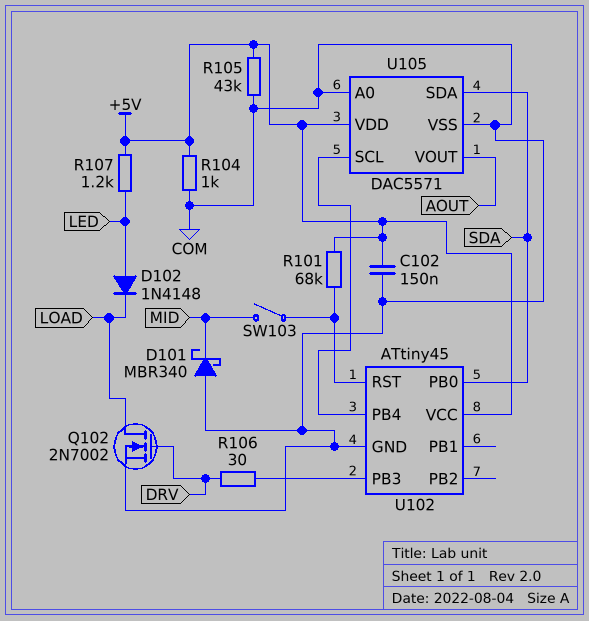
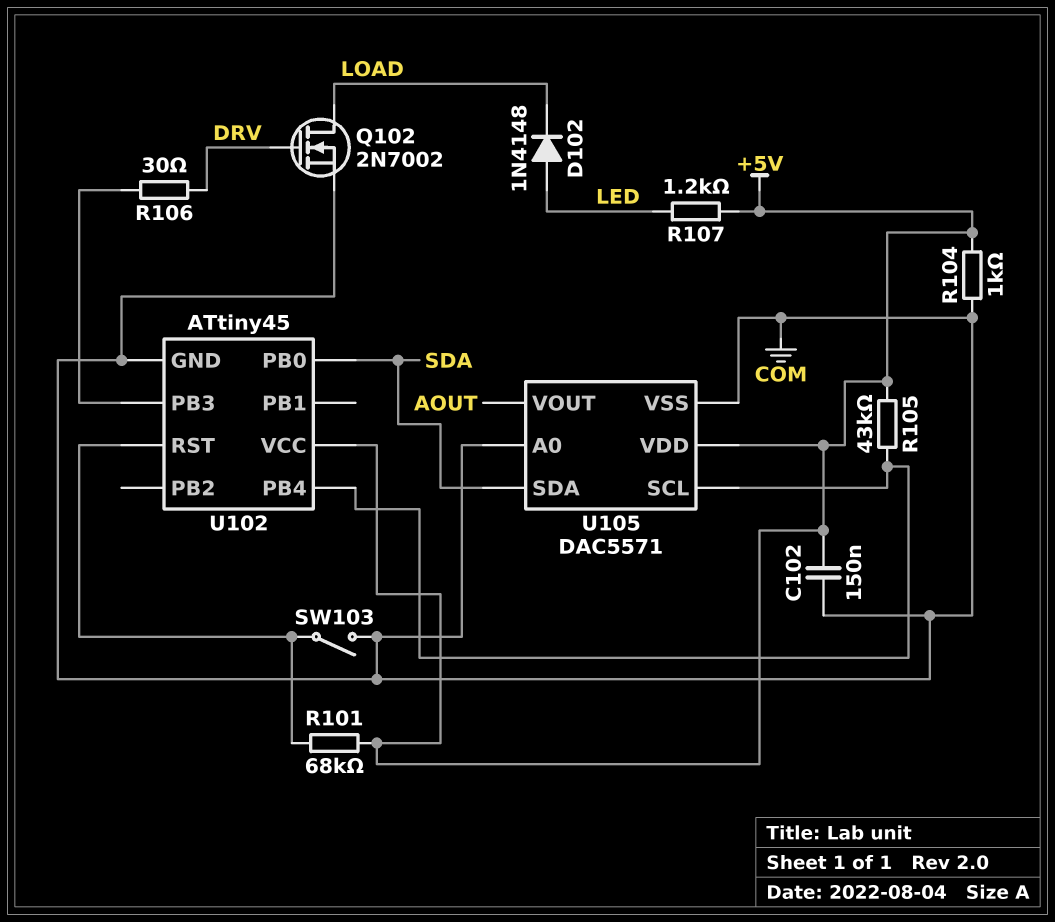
D101: schottky MBR340 (A COM, K MID) -> none
R105: 43k (+5V, COM) -> 43k (+5V, U102/PB4)
SW103: switch (MID, U102/RST) -> switch (COM, U102/RST)

